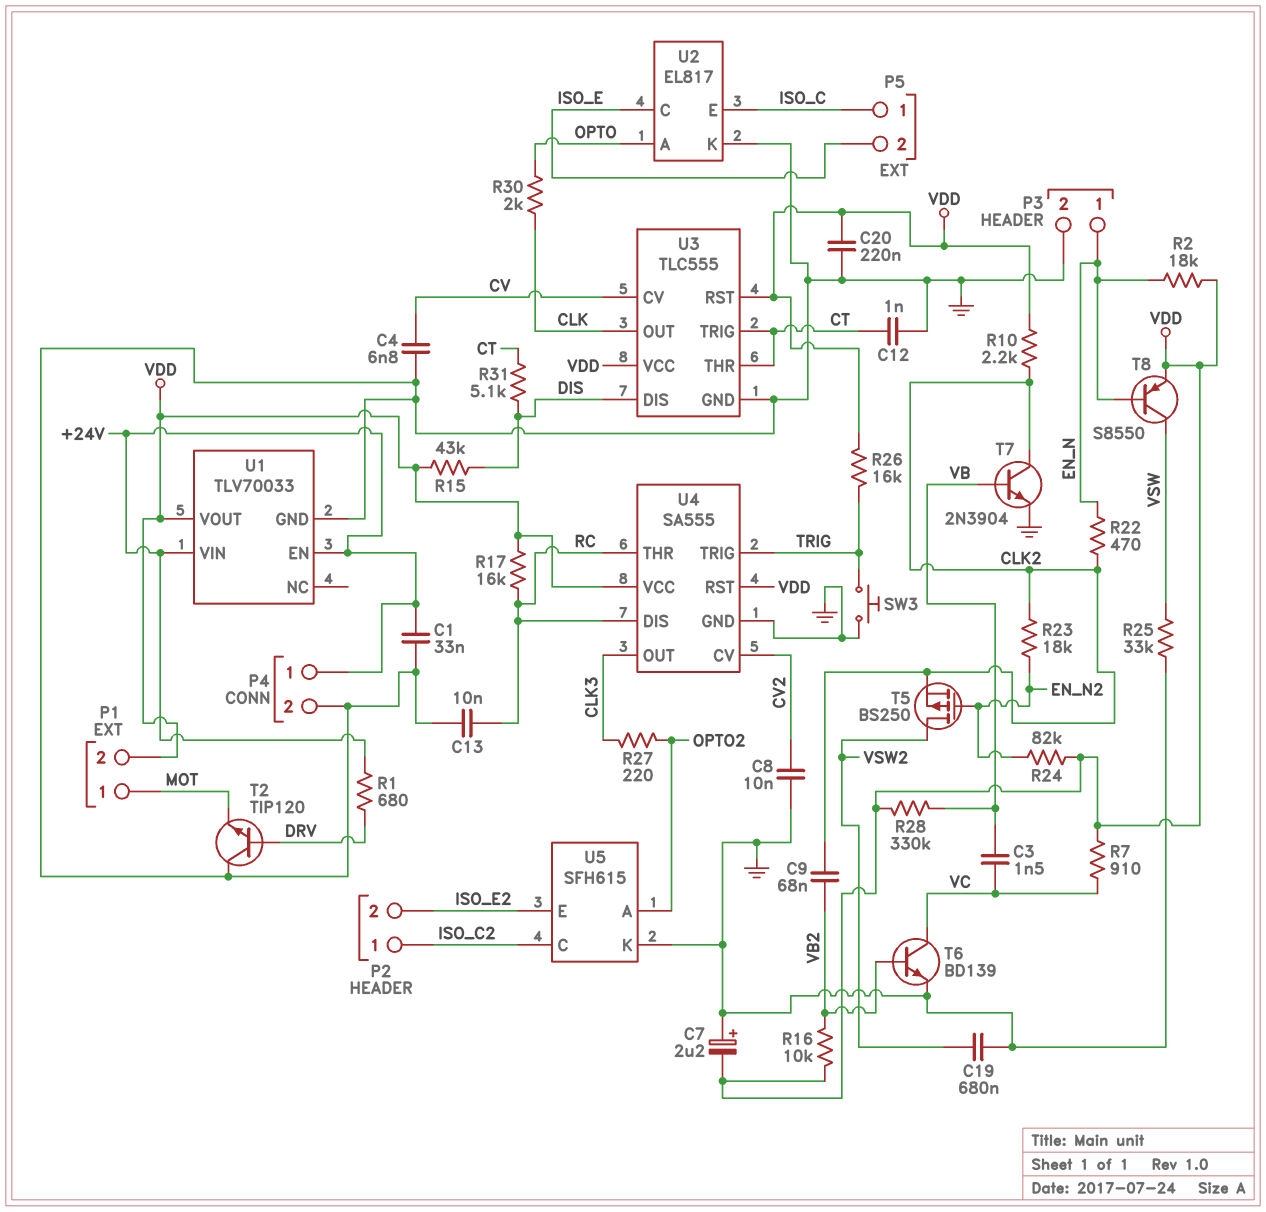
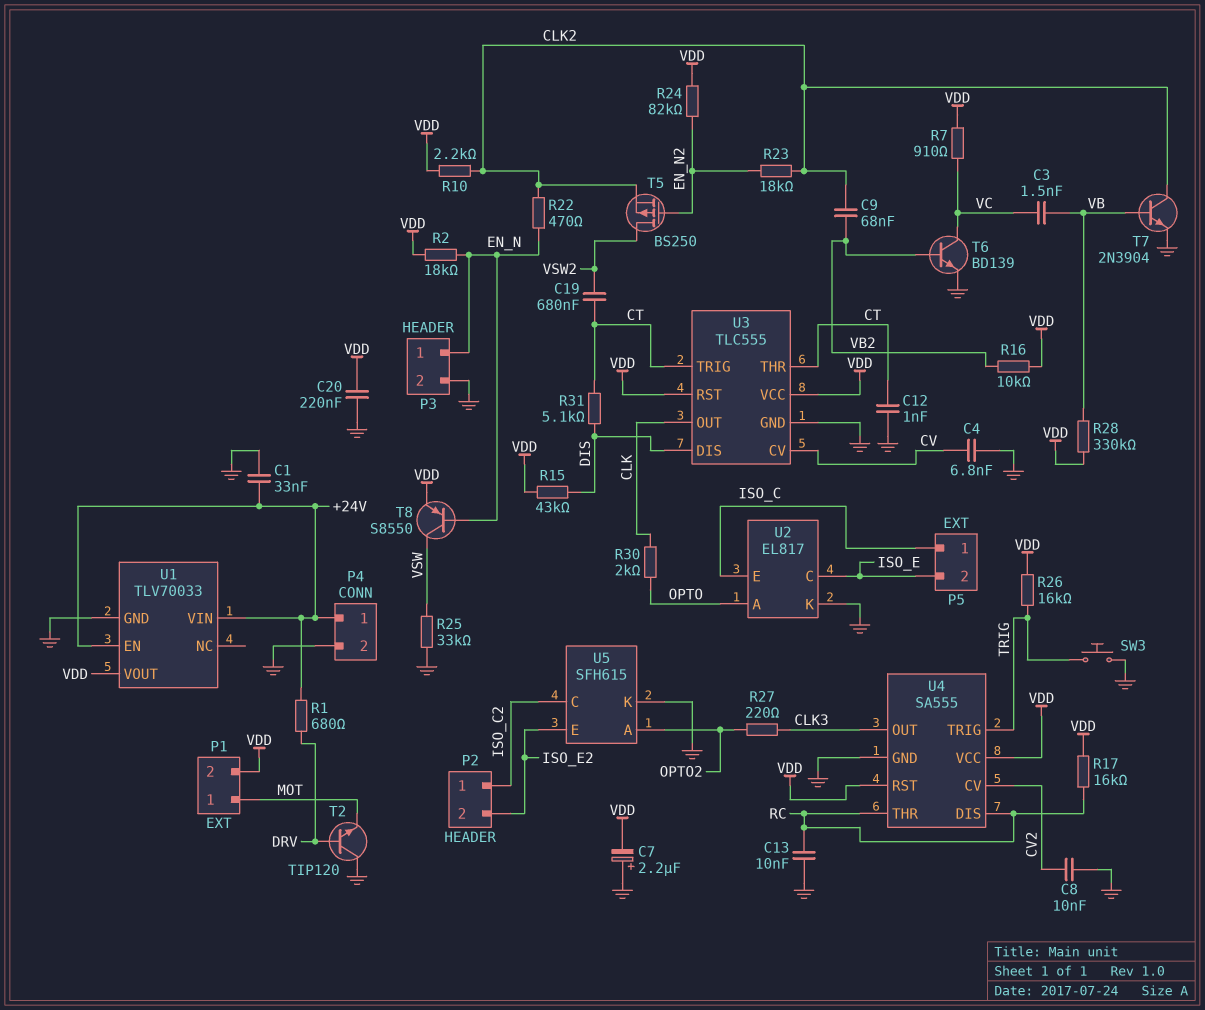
C19: 680nF (GND, VSW2) -> 680nF (CT, VSW2)

